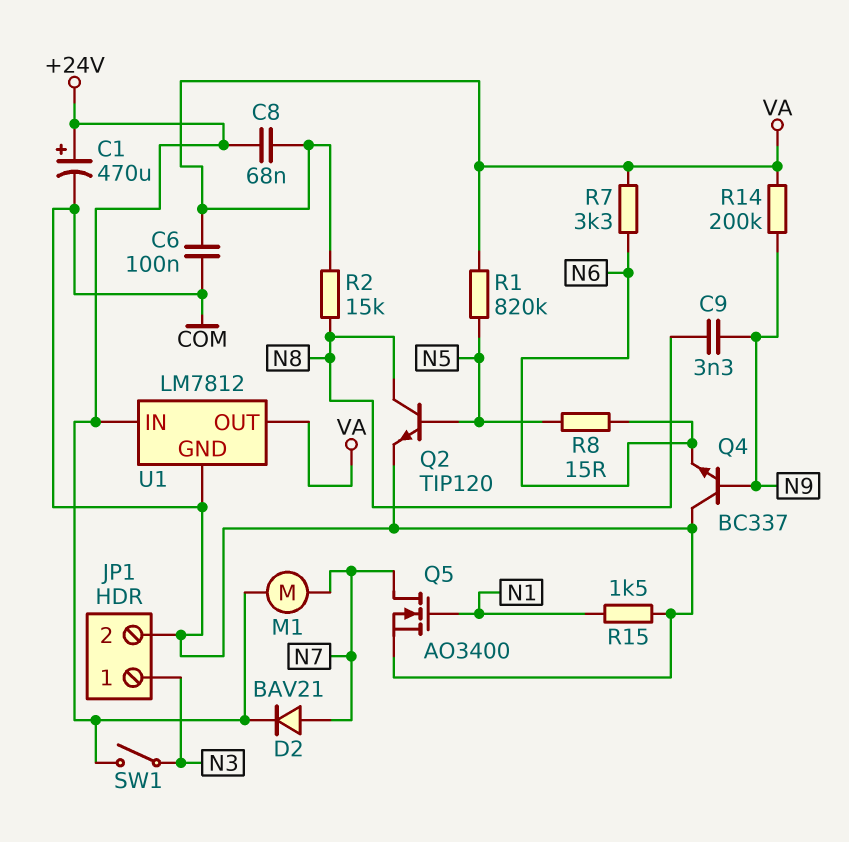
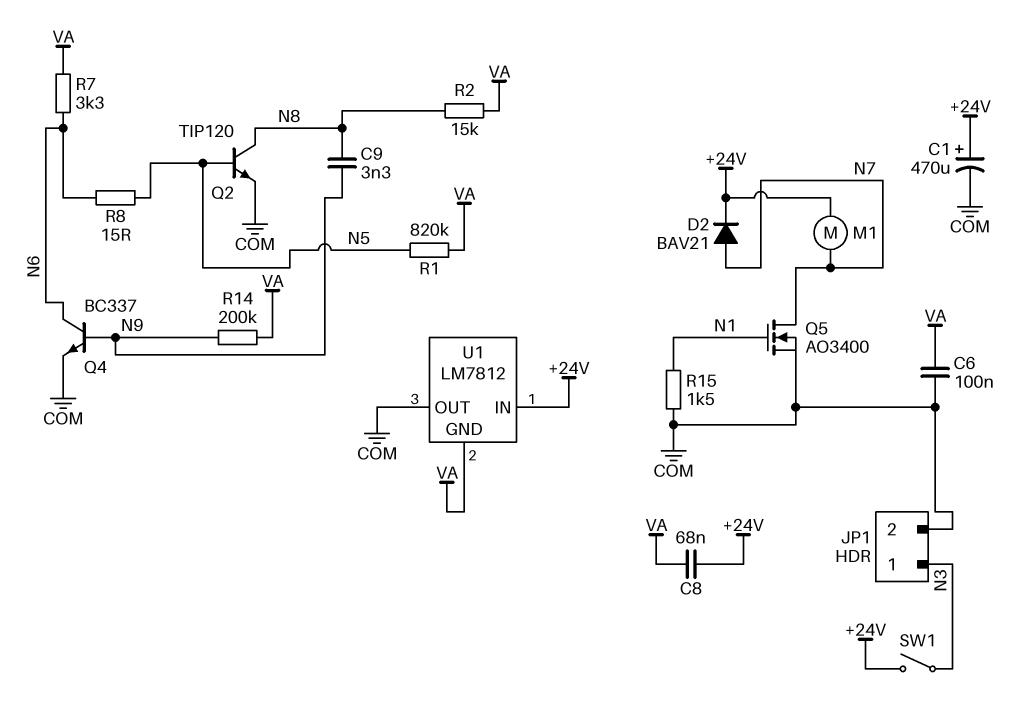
Q4: NPN BC337 (B N9, C COM, E N6) -> NPN BC337 (B N9, C N6, E COM)
U1 pin GND: COM -> VA
U1 pin OUT: VA -> COM

